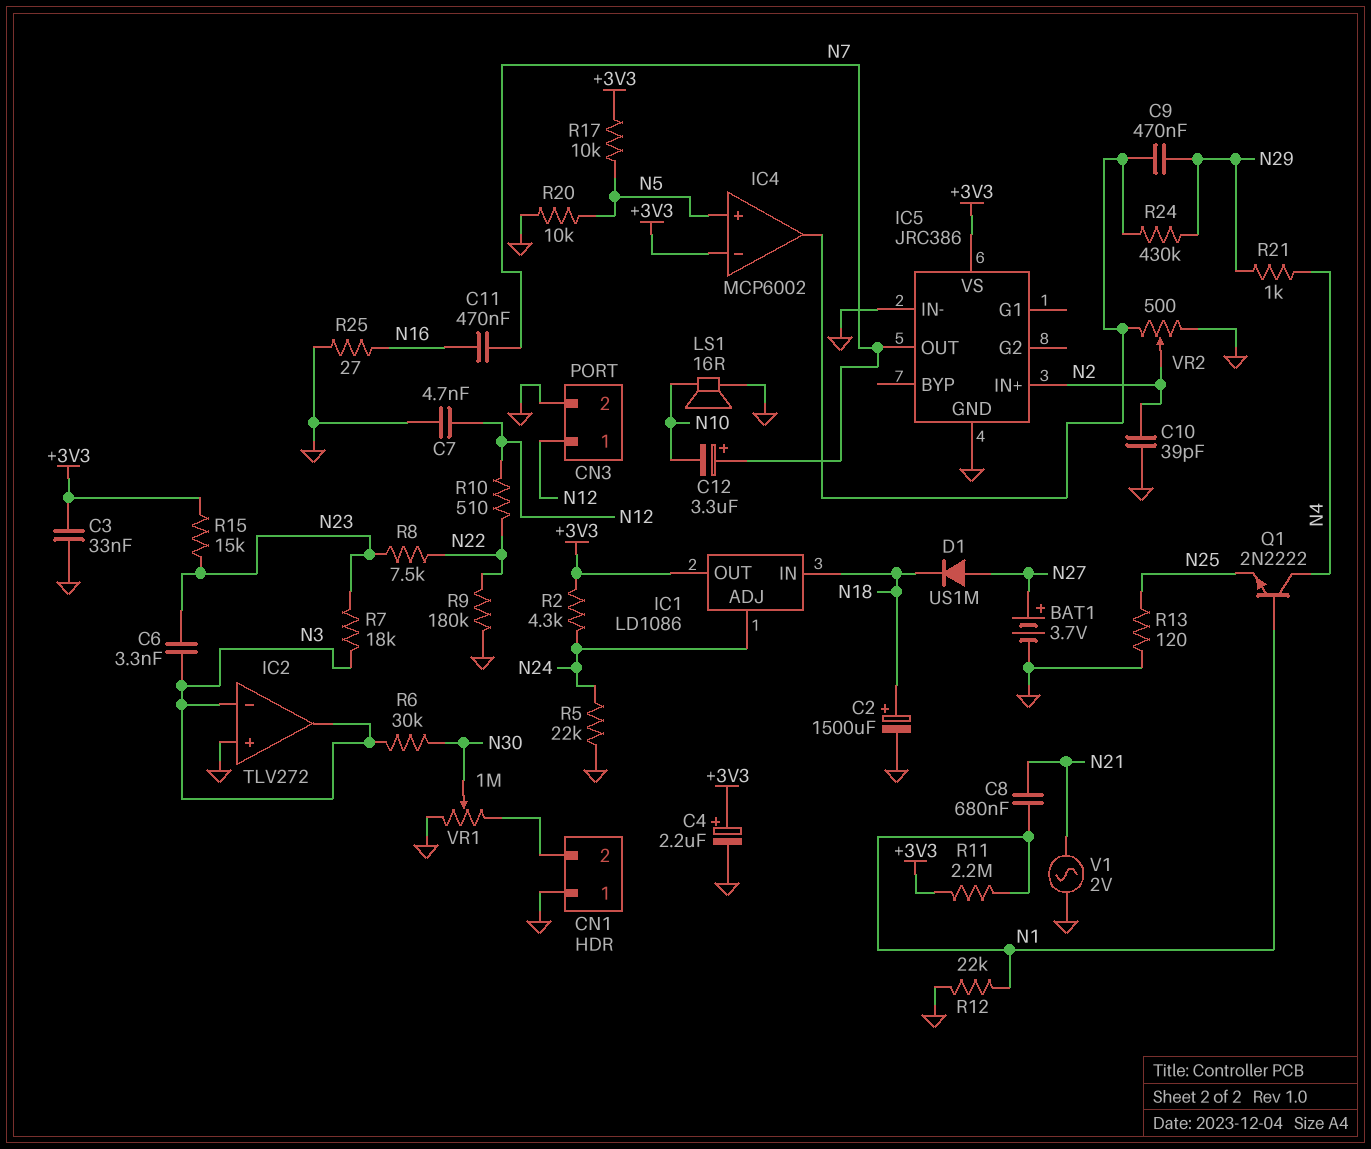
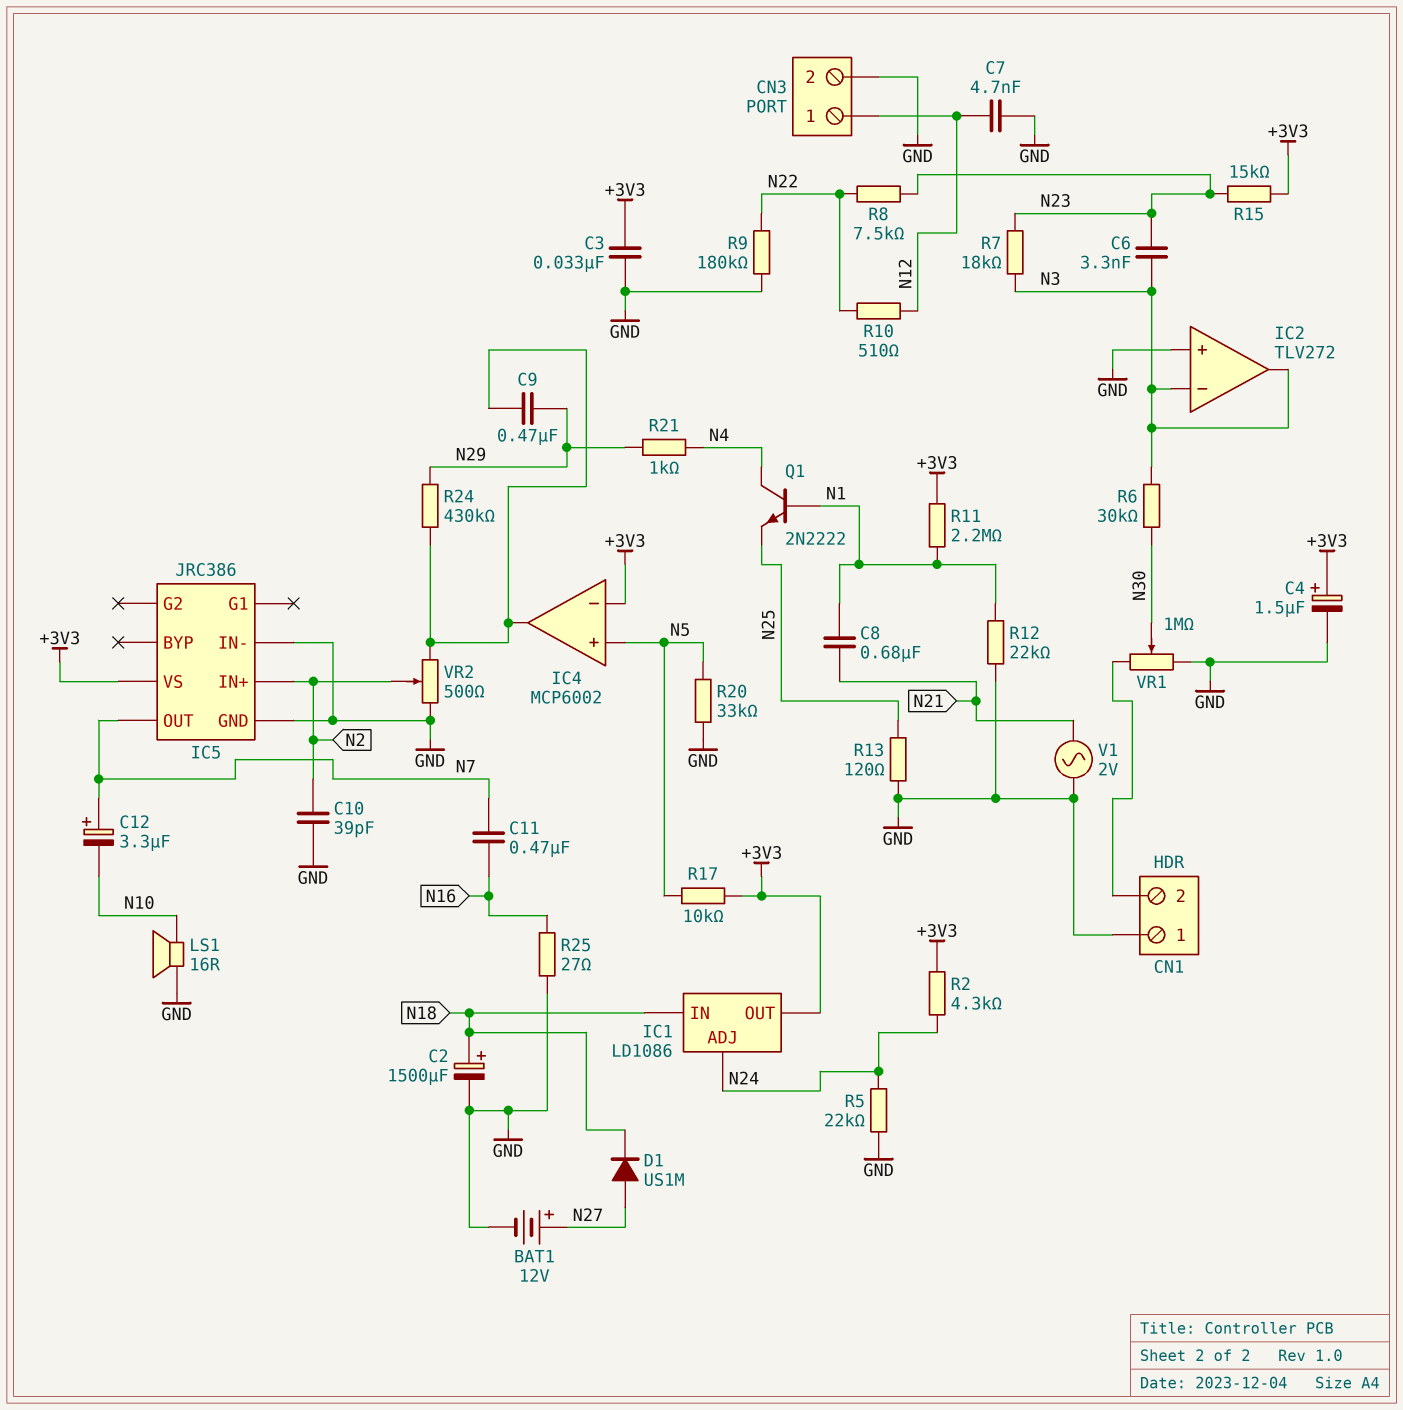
BAT1: 3.7V (plus N27, minus GND) -> 12V (plus N27, minus GND)
C4: 2.2uF (plus +3V3, minus GND) -> 1.5uF (plus +3V3, minus GND)
R20: 10k (GND, N5) -> 33k (GND, N5)

